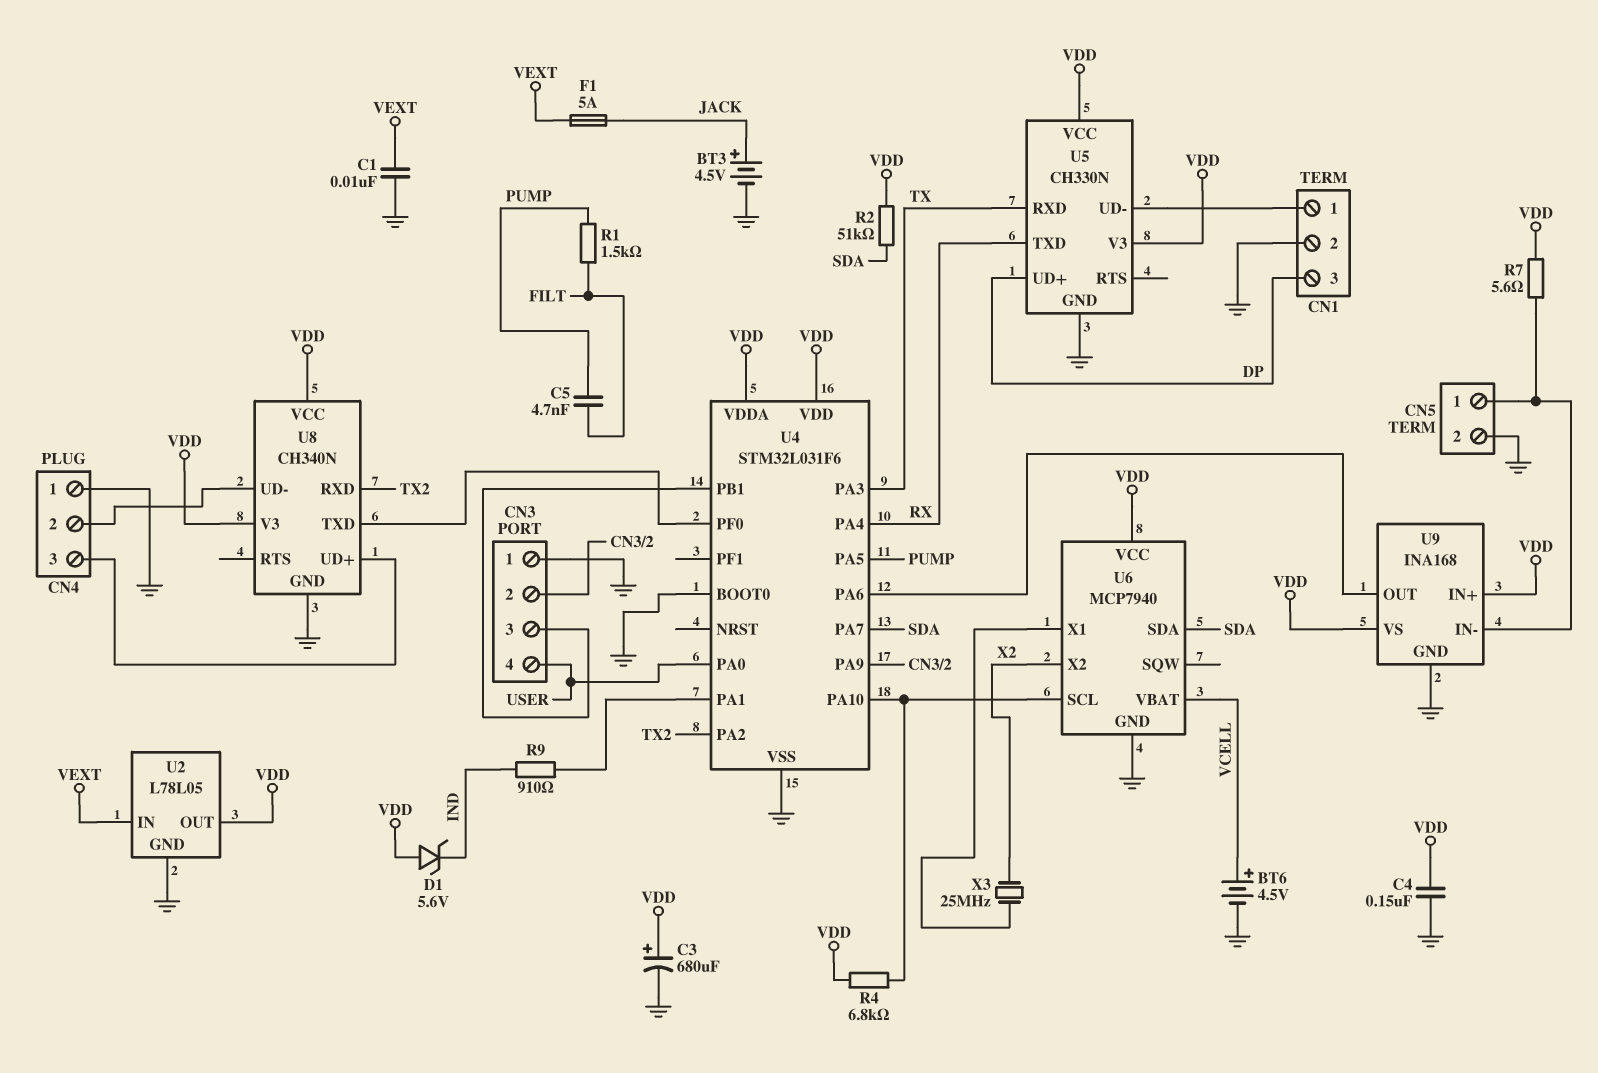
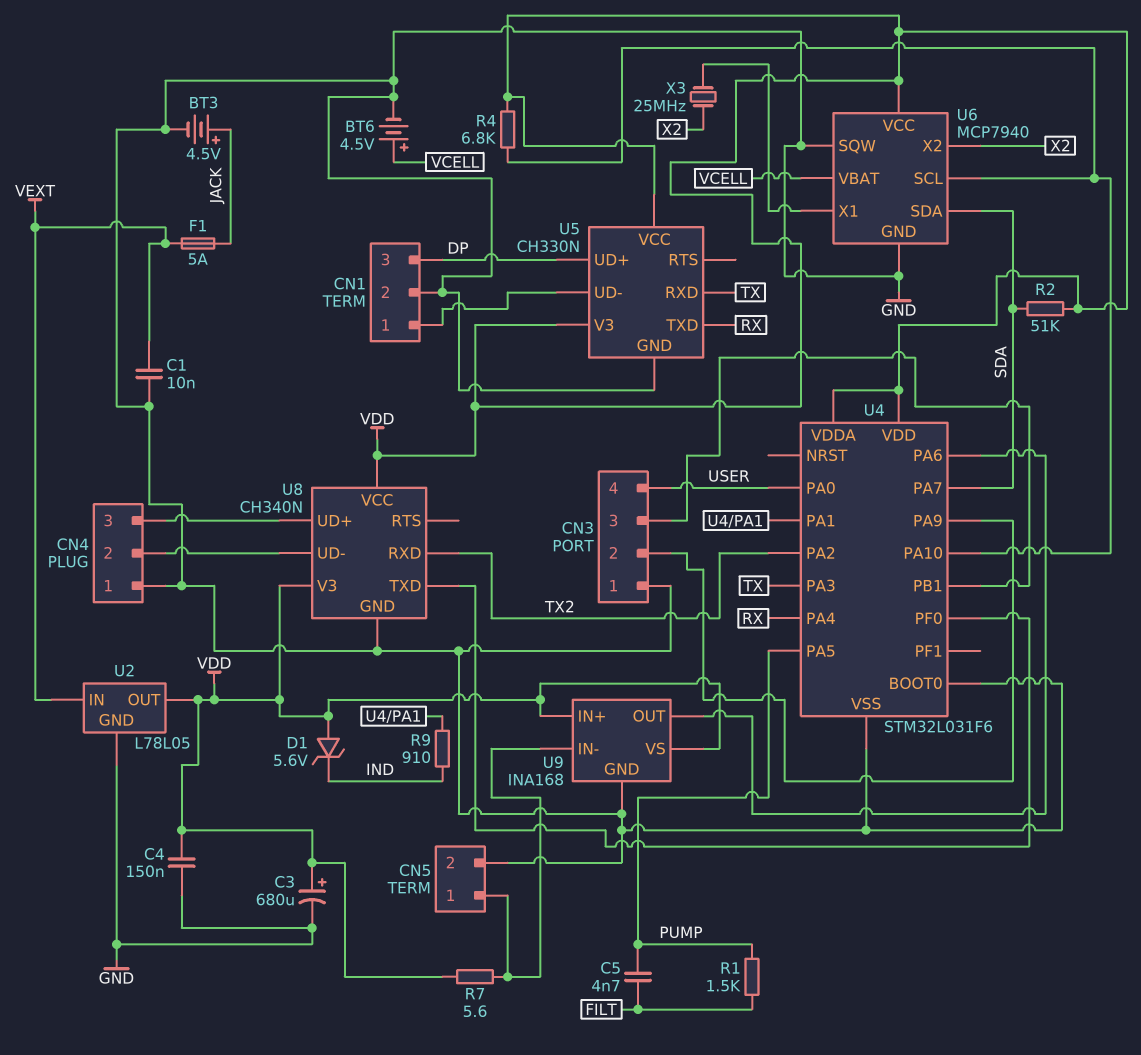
U6 pin SQW: none -> GND

